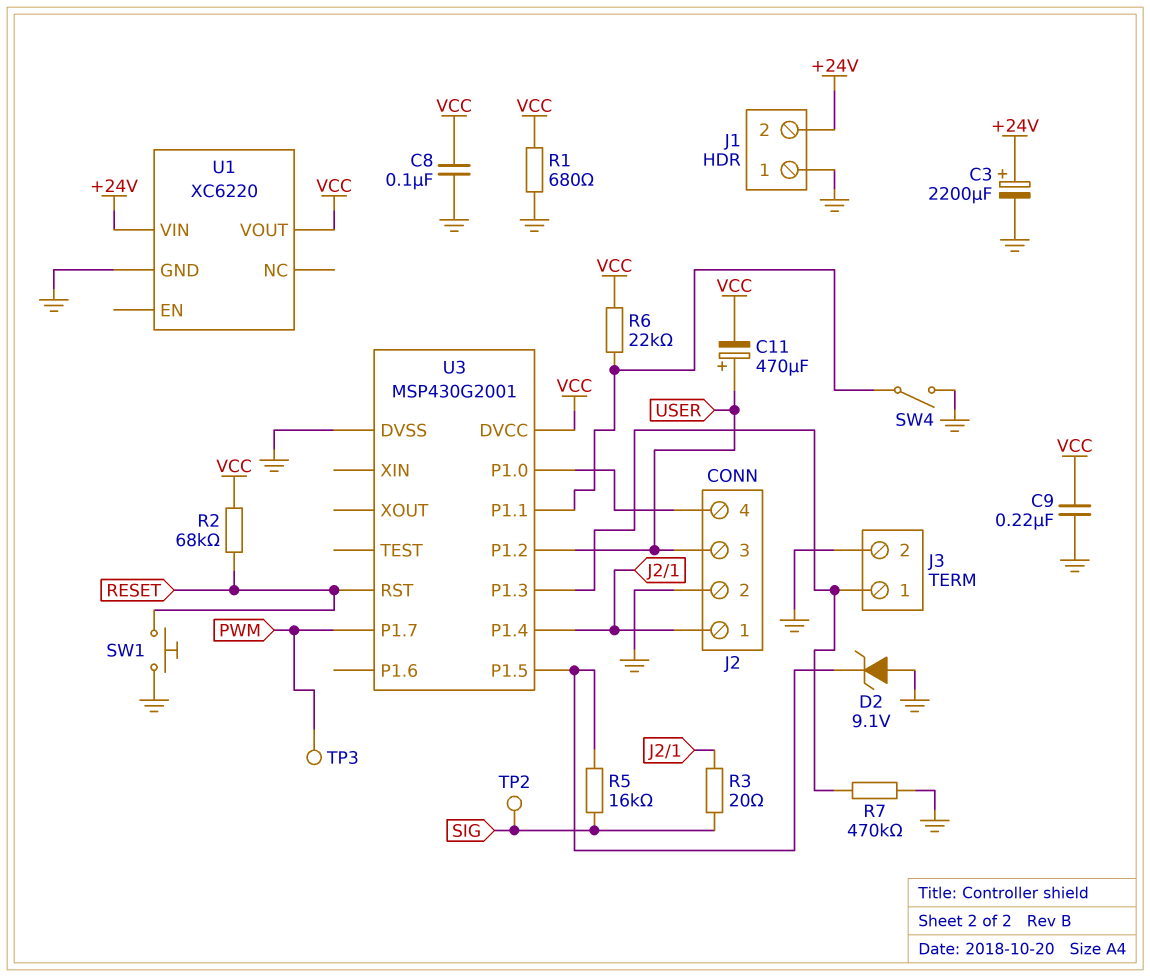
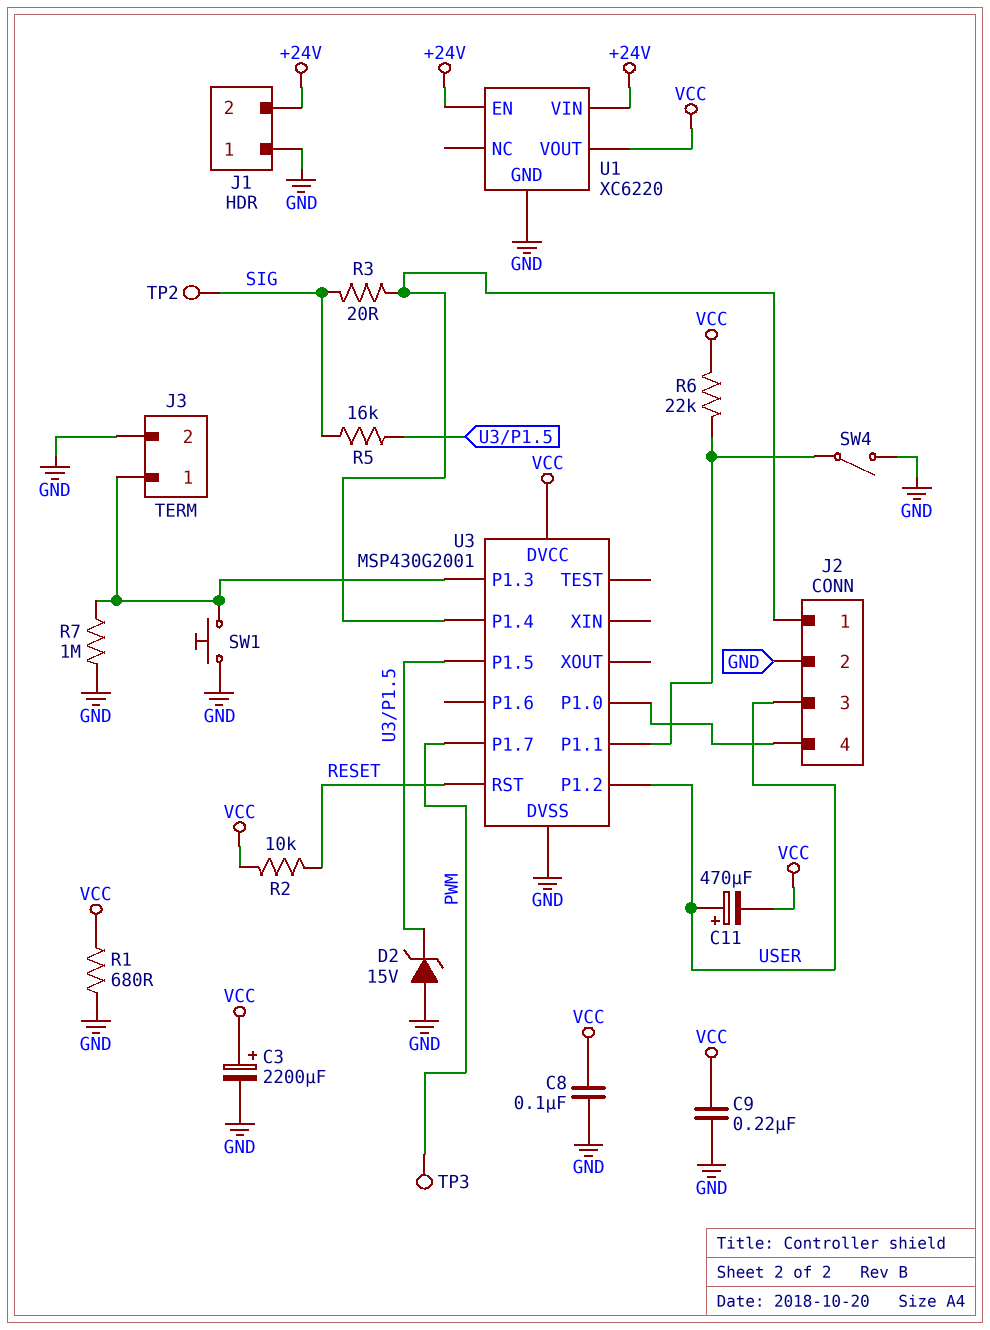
C3: 2200uF (plus +24V, minus GND) -> 2200uF (plus VCC, minus GND)
D2: zener 9.1V (A GND, K U3/P1.5) -> zener 15V (A GND, K U3/P1.5)
R2: 68k (RESET, VCC) -> 10k (RESET, VCC)
R7: 470k (GND, J3/1) -> 1M (GND, J3/1)
SW1: button (GND, RESET) -> button (GND, J3/1)
U1 pin EN: none -> +24V

